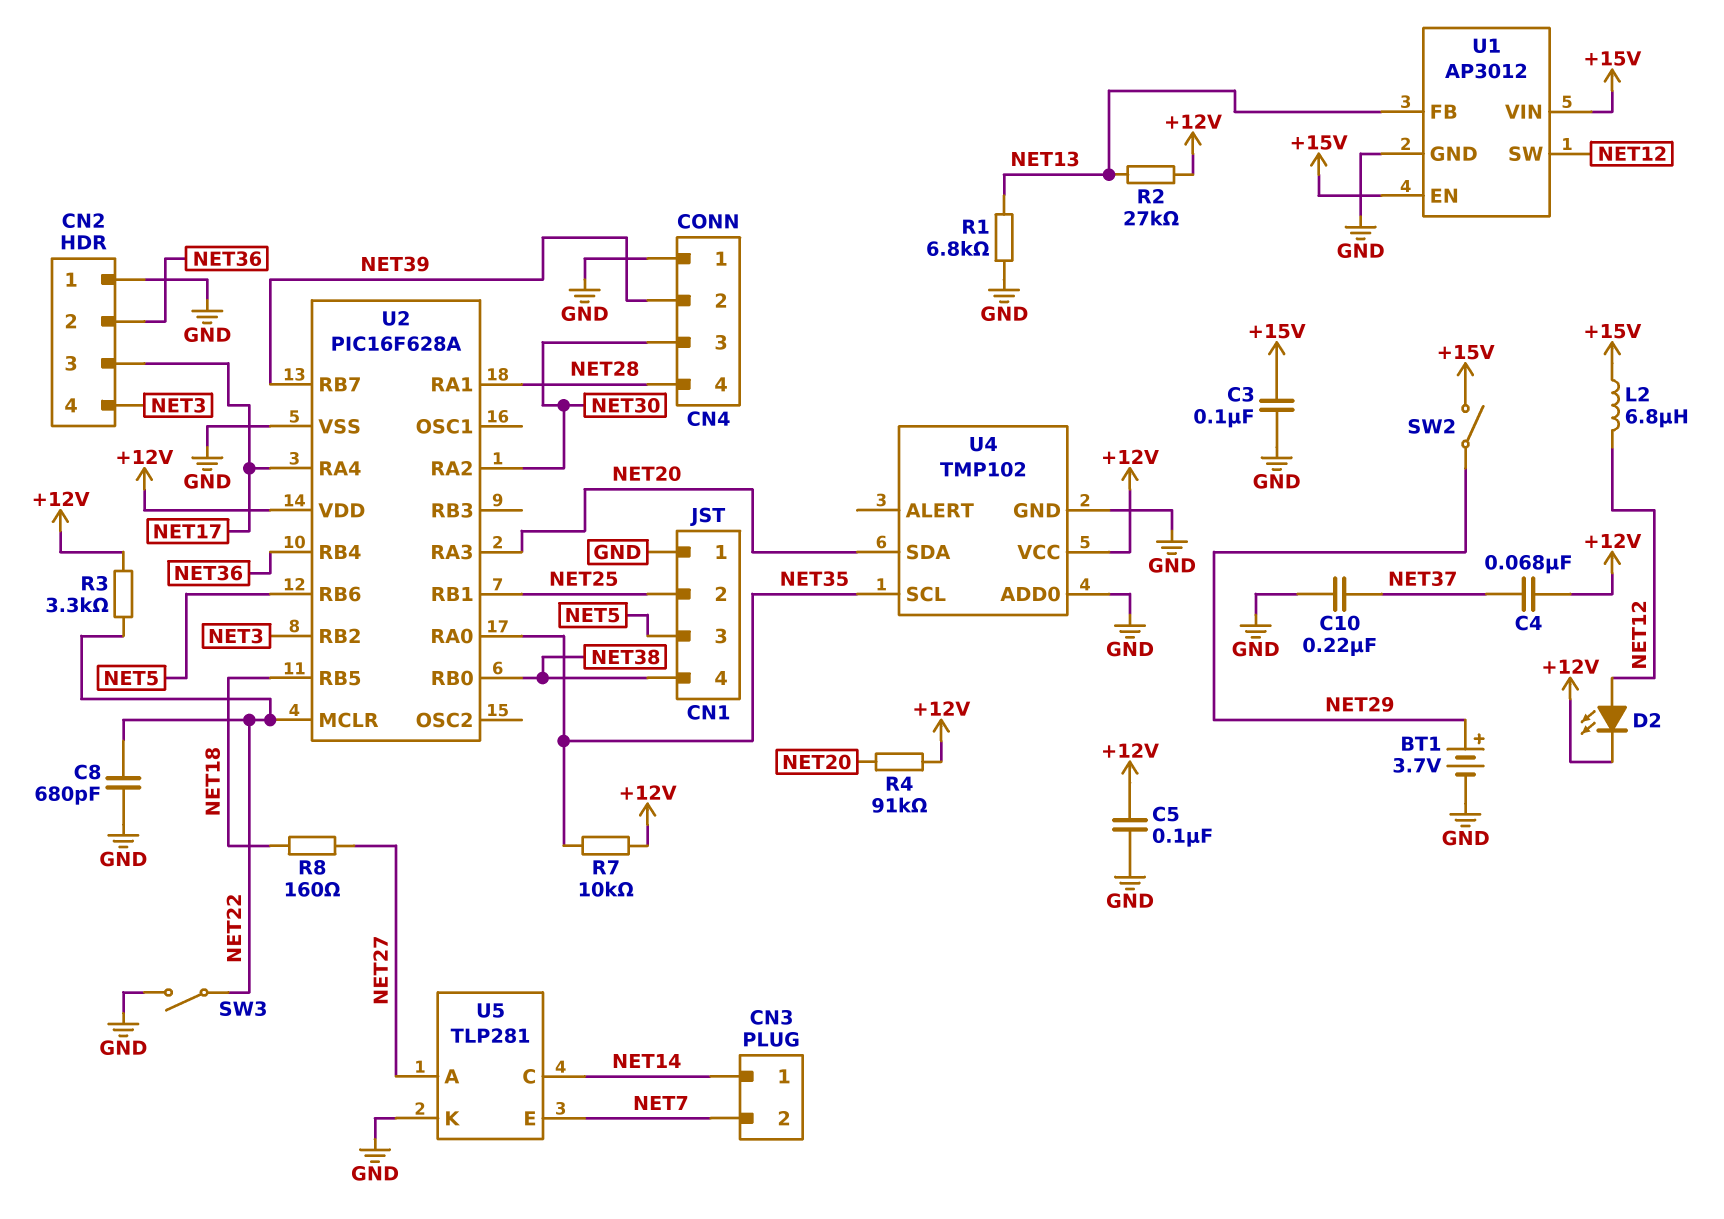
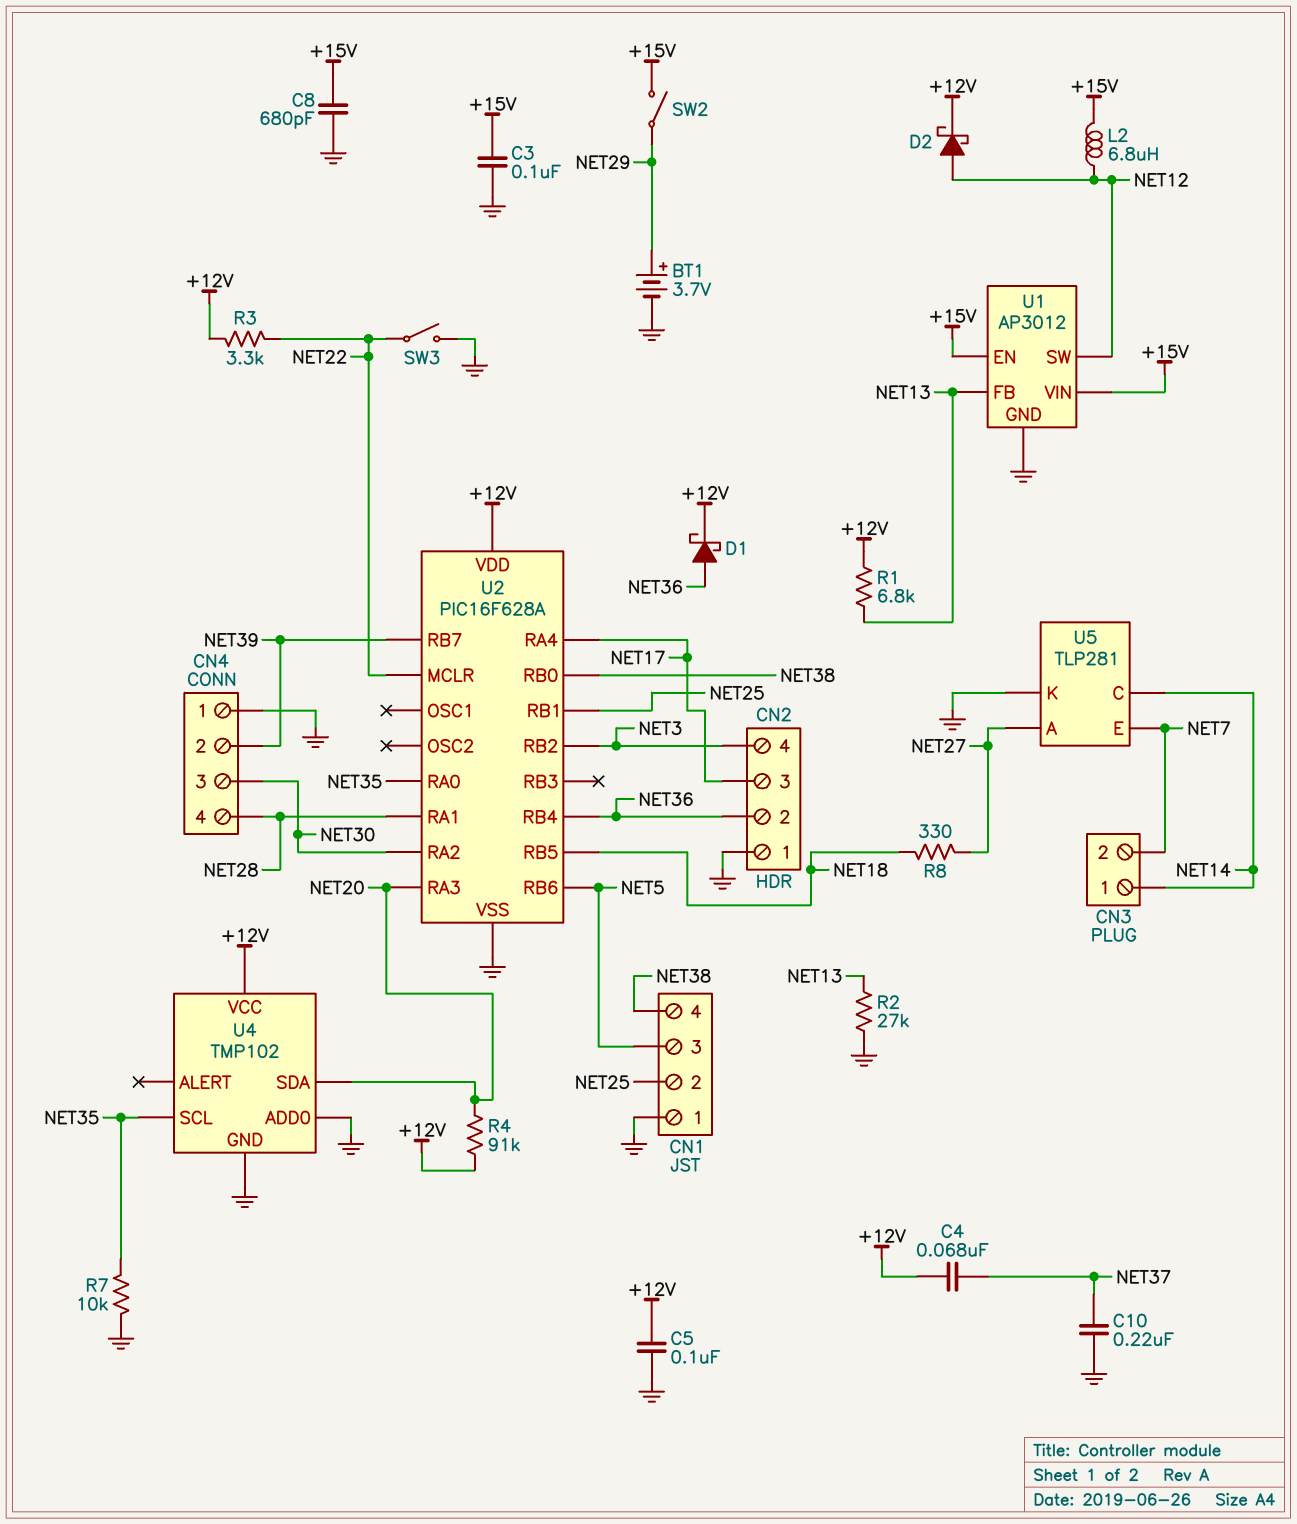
C8: 680pF (GND, NET22) -> 680pF (+15V, GND)
D1: none -> schottky (A NET36, K +12V)
D2: LED (A NET12, K +12V) -> schottky (A NET12, K +12V)
R1: 6.8k (GND, NET13) -> 6.8k (+12V, NET13)
R2: 27k (+12V, NET13) -> 27k (GND, NET13)
R7: 10k (+12V, NET35) -> 10k (GND, NET35)
R8: 160 (NET18, NET27) -> 330 (NET18, NET27)

